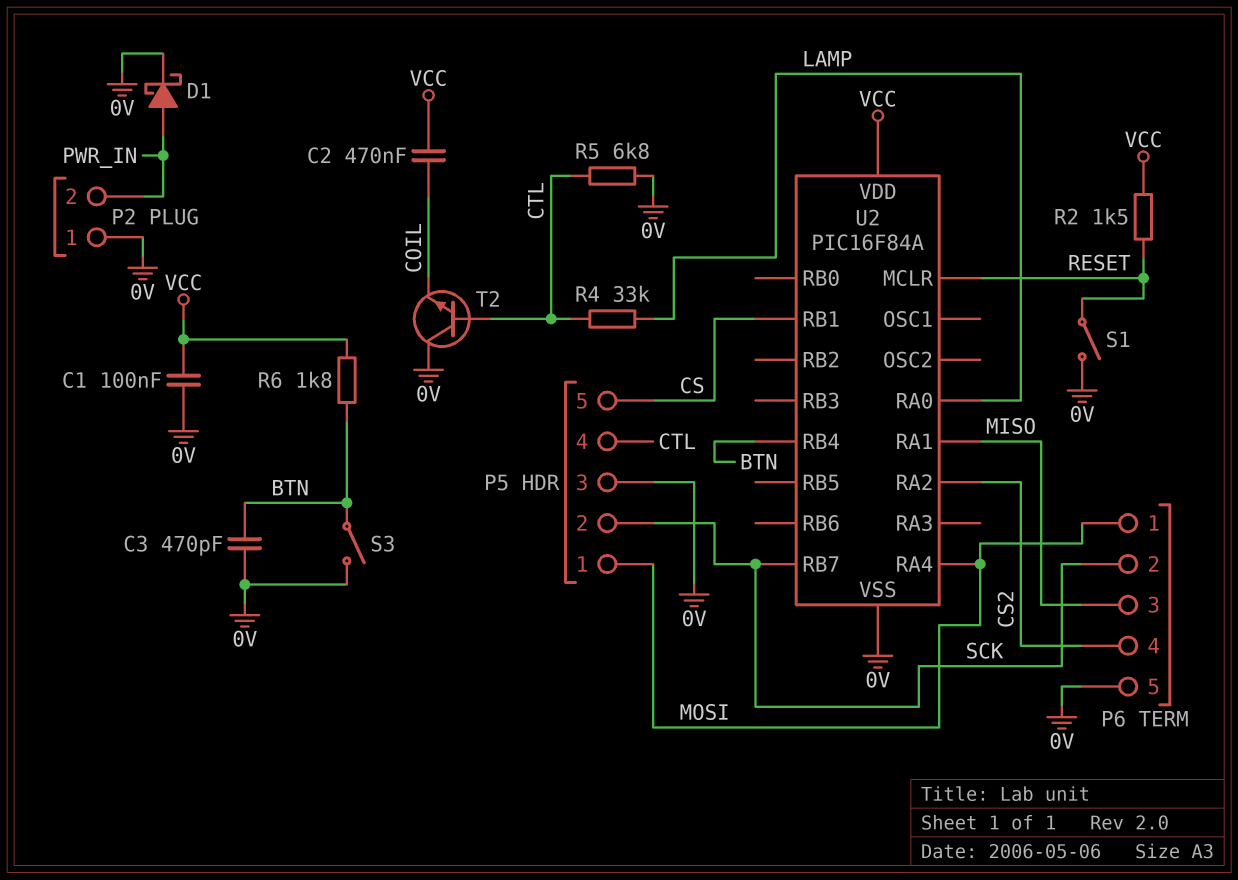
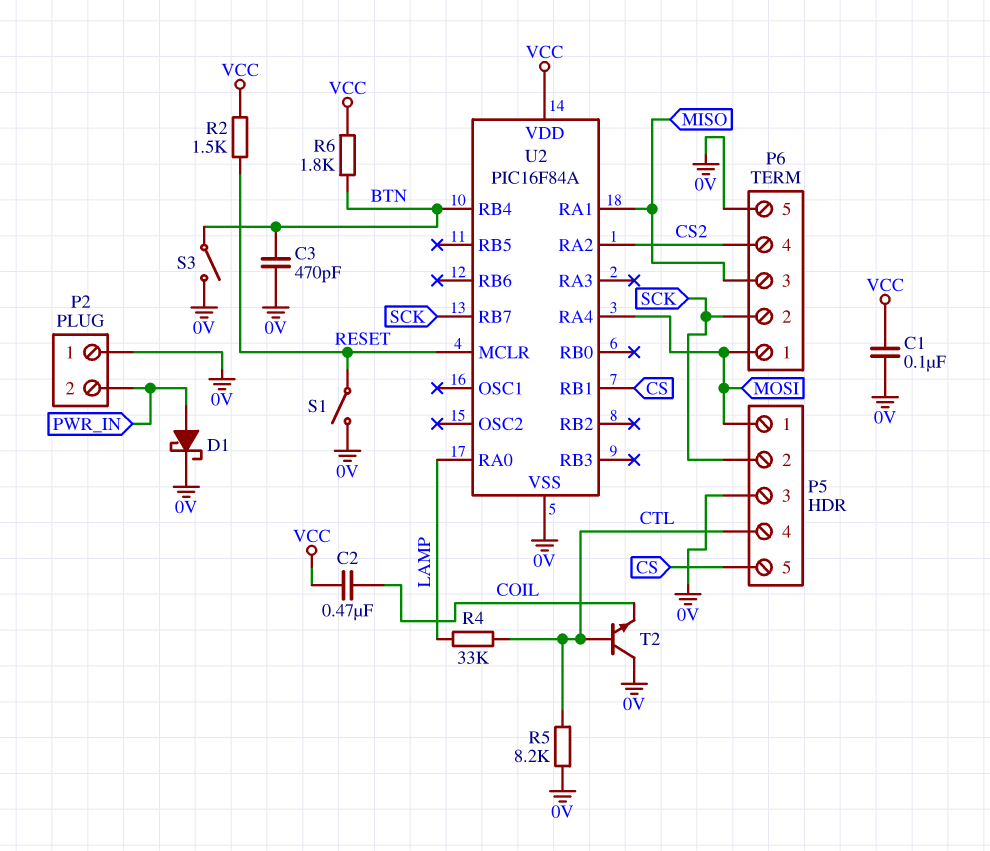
R5: 6.8k (0V, CTL) -> 8.2k (0V, CTL)

